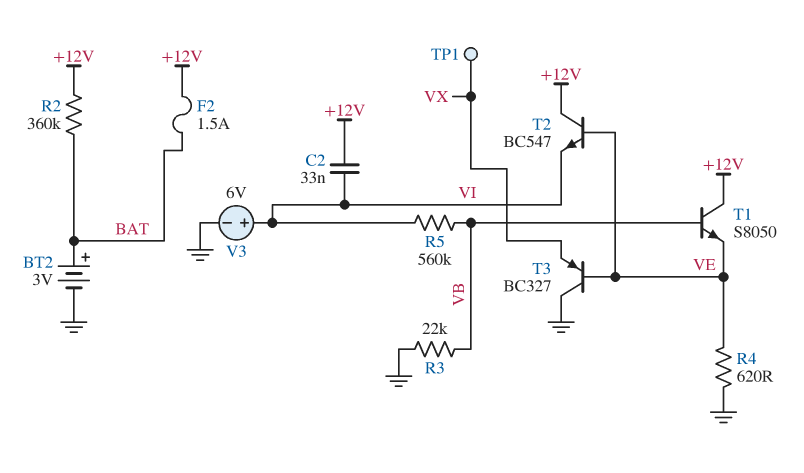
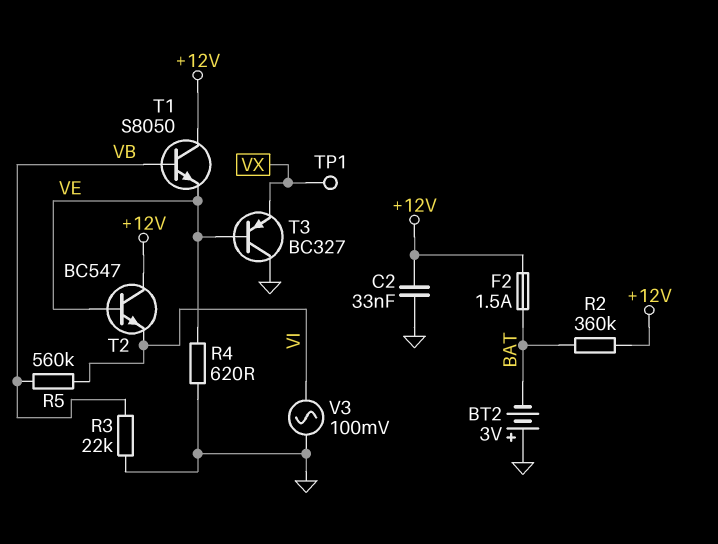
BT2: 3V (plus BAT, minus GND) -> 3V (plus GND, minus BAT)
C2: 33nF (+12V, VI) -> 33nF (+12V, GND)
V3: 6V (plus VI, minus GND) -> AC 100mV (GND, VI)

